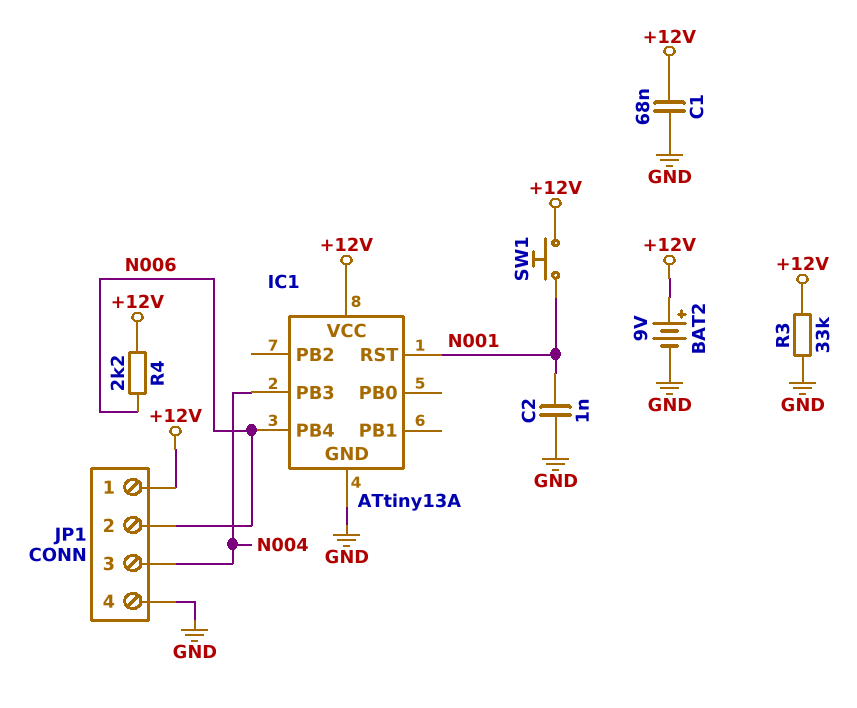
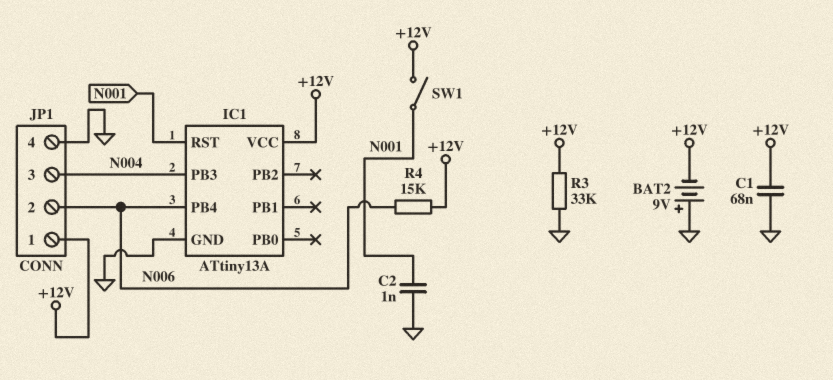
BAT2: 9V (plus +12V, minus GND) -> 9V (plus GND, minus +12V)
R4: 2.2k (+12V, N006) -> 15k (+12V, N006)
SW1: button (+12V, N001) -> switch (+12V, N001)

